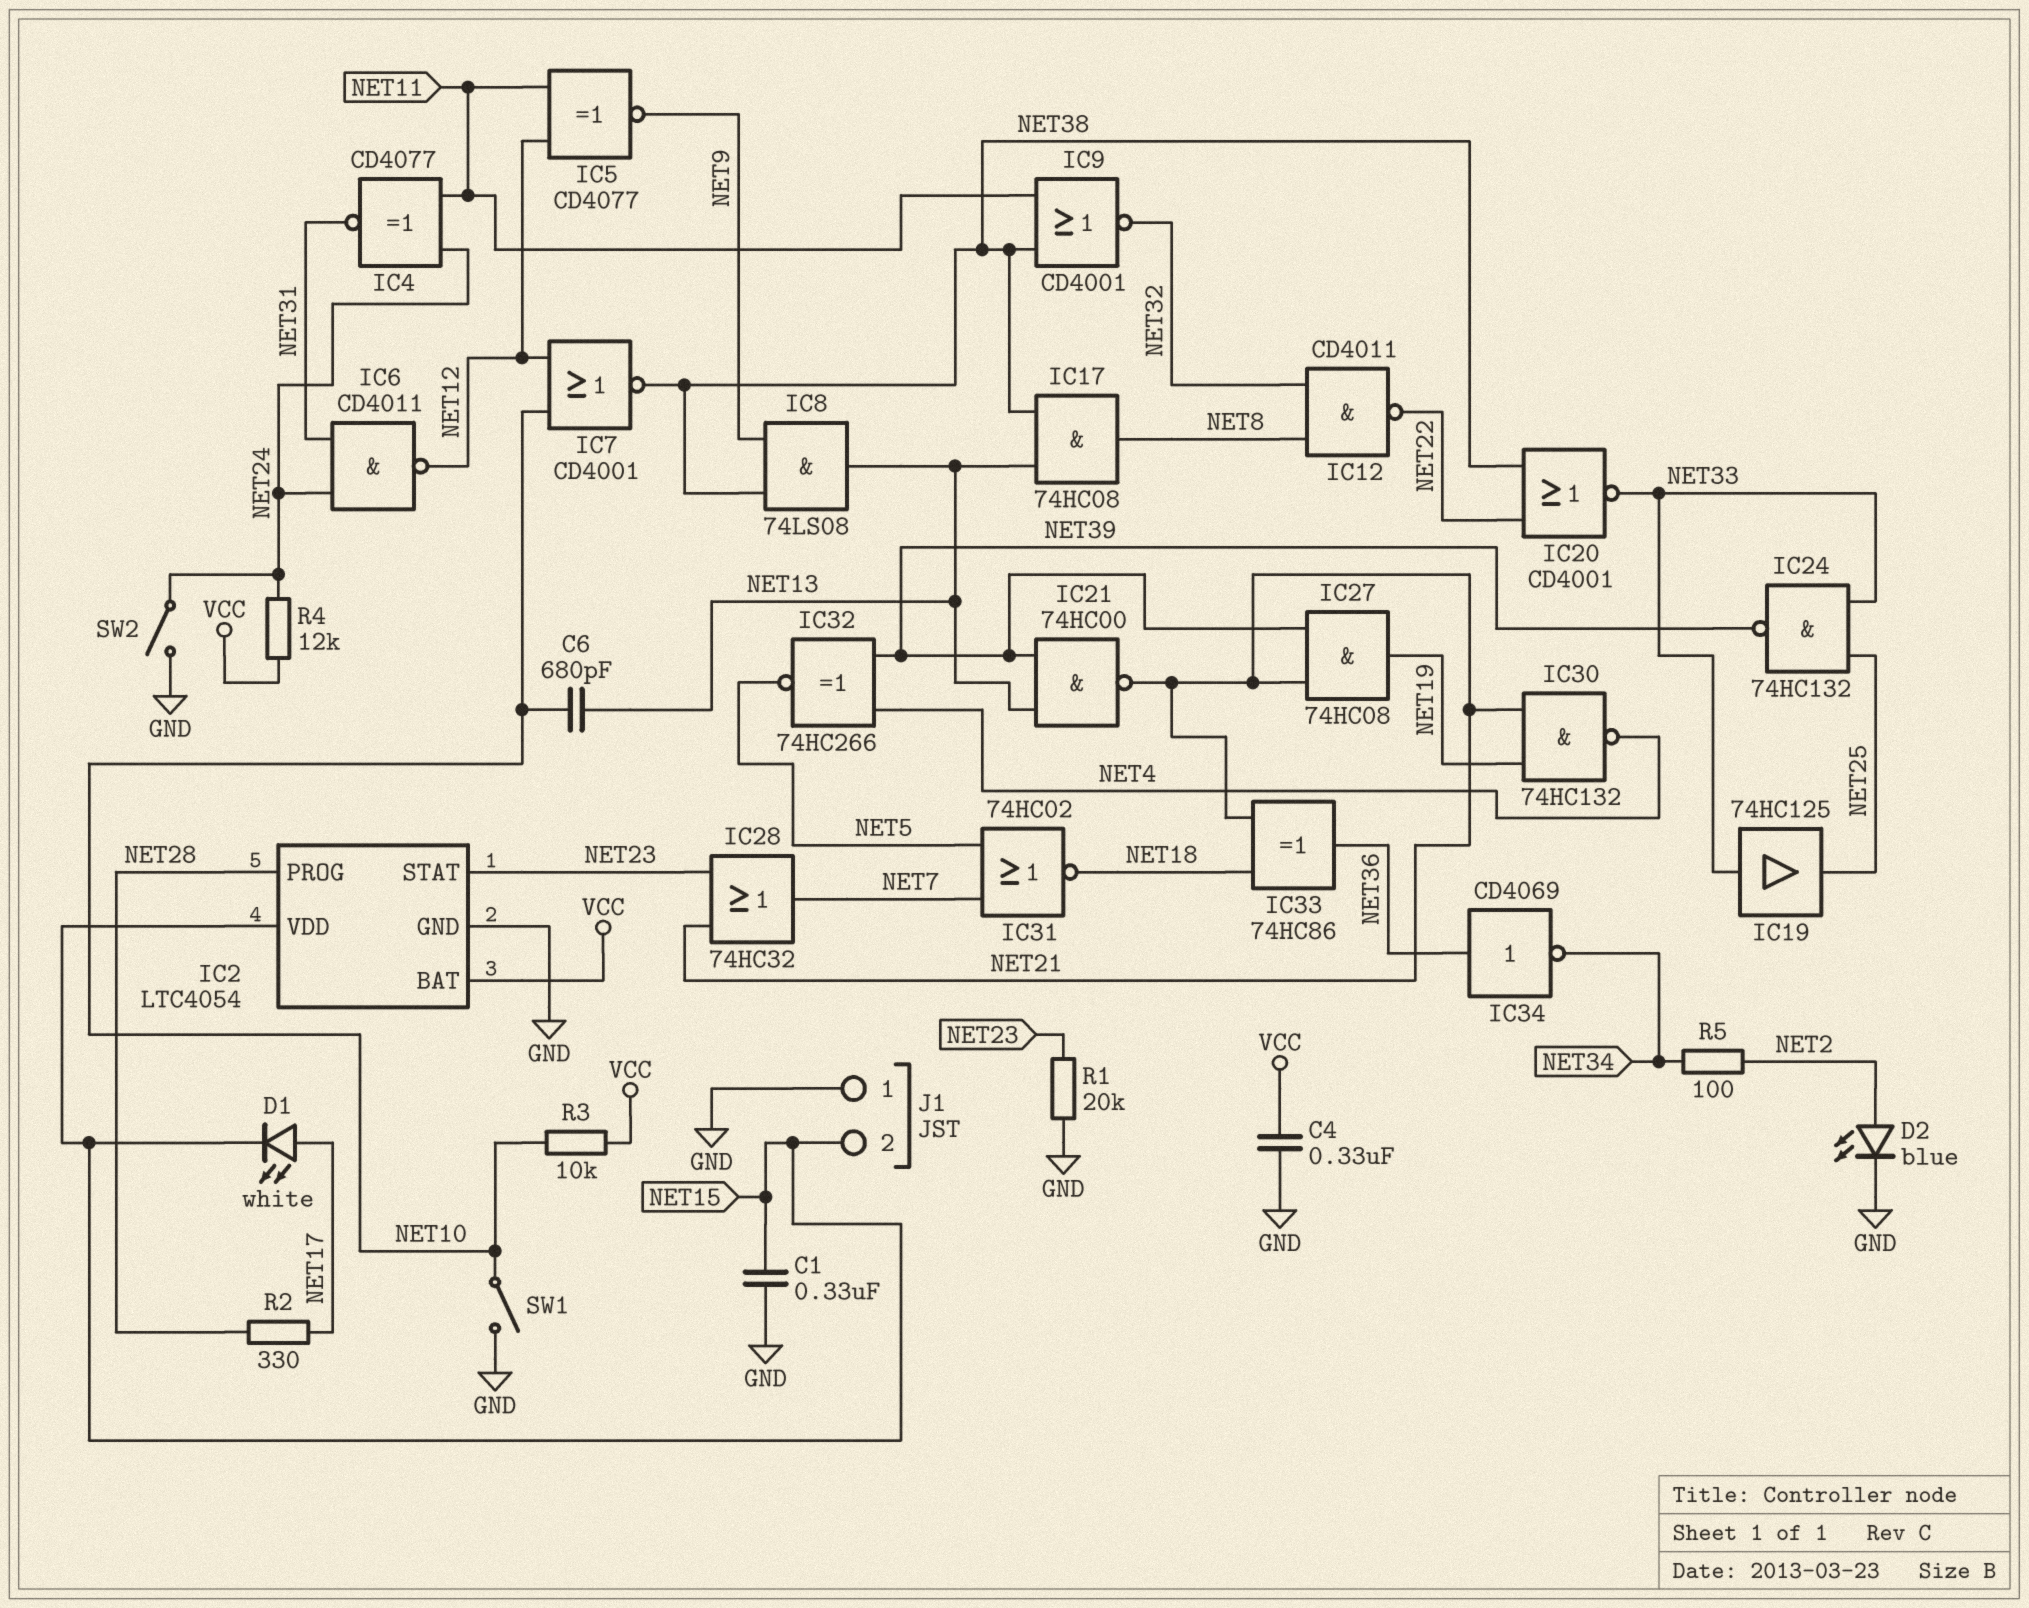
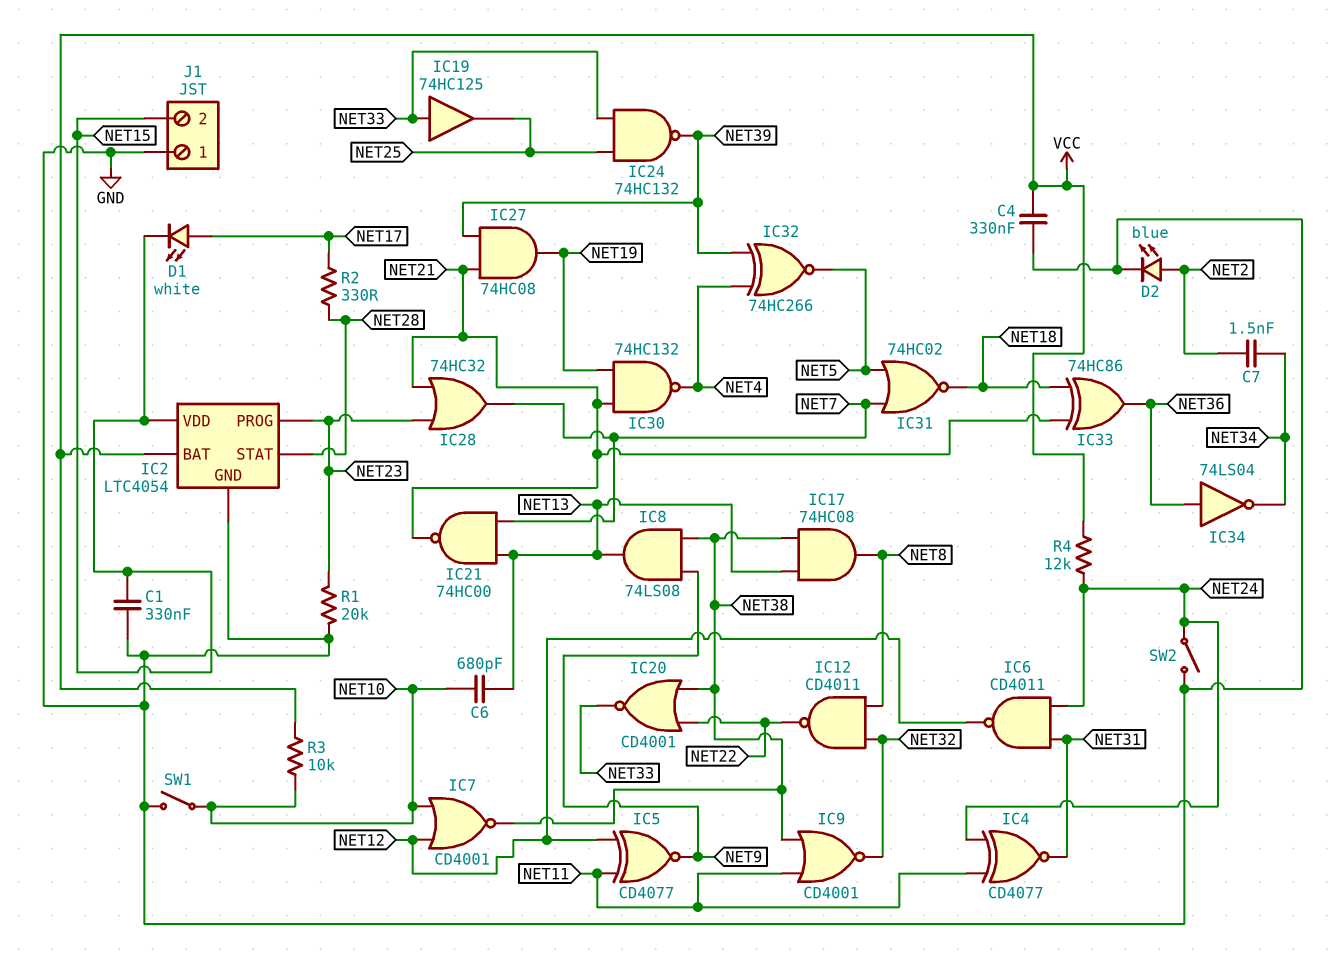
C7: none -> 1.5nF (NET2, NET34)
IC2 pin PROG: NET28 -> NET23
IC2 pin STAT: NET23 -> NET28
IC21: NAND 74HC00 (in NET13, in NET39, out NET21) -> NAND 74HC00 (in NET7, in NET13, out NET21)
IC34: NOT CD4069 (in NET36, out NET34) -> NOT 74LS04 (in NET36, out NET34)
R5: 100 (NET2, NET34) -> none

